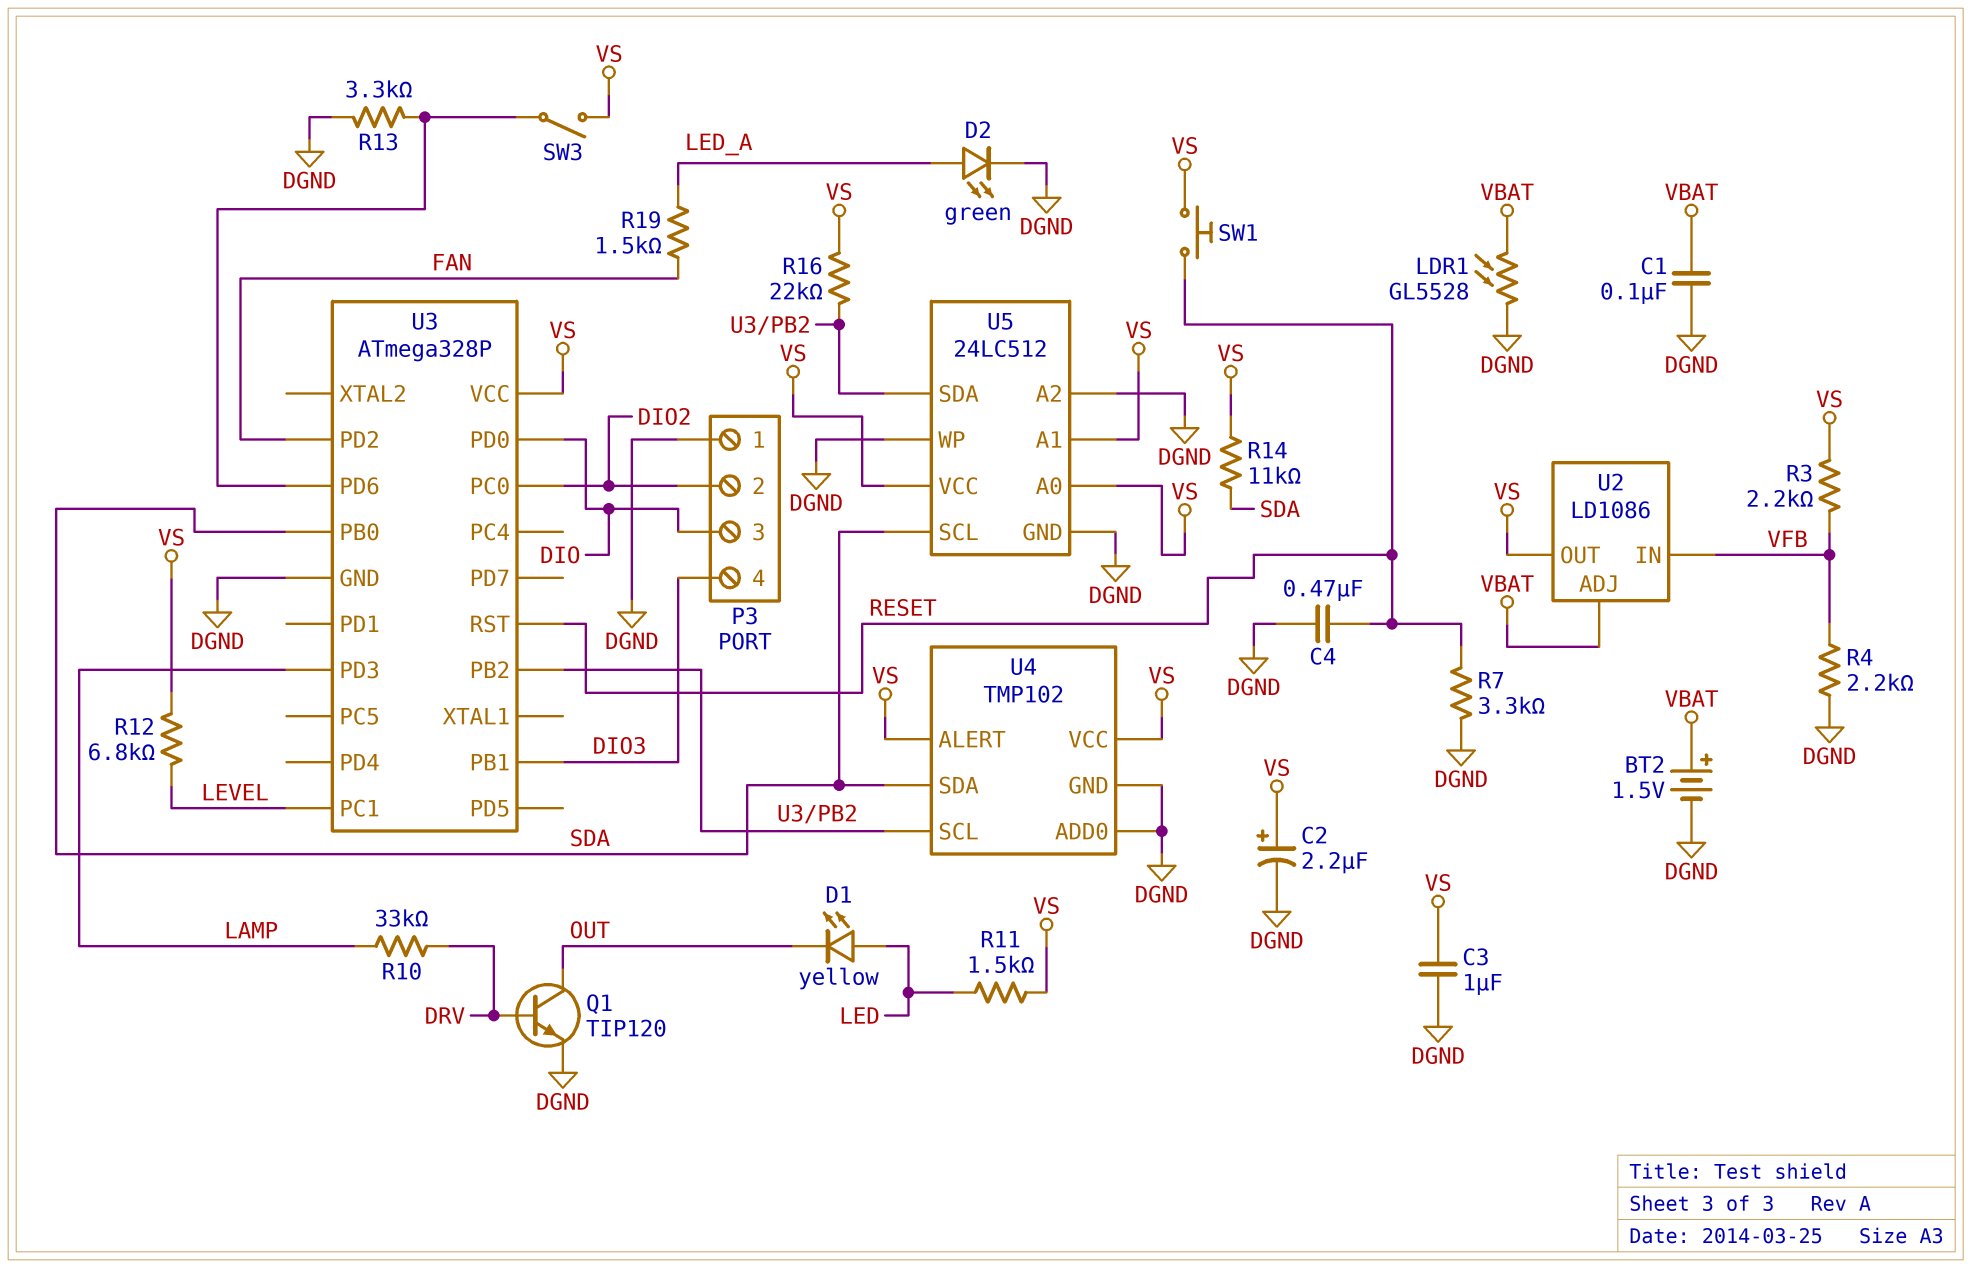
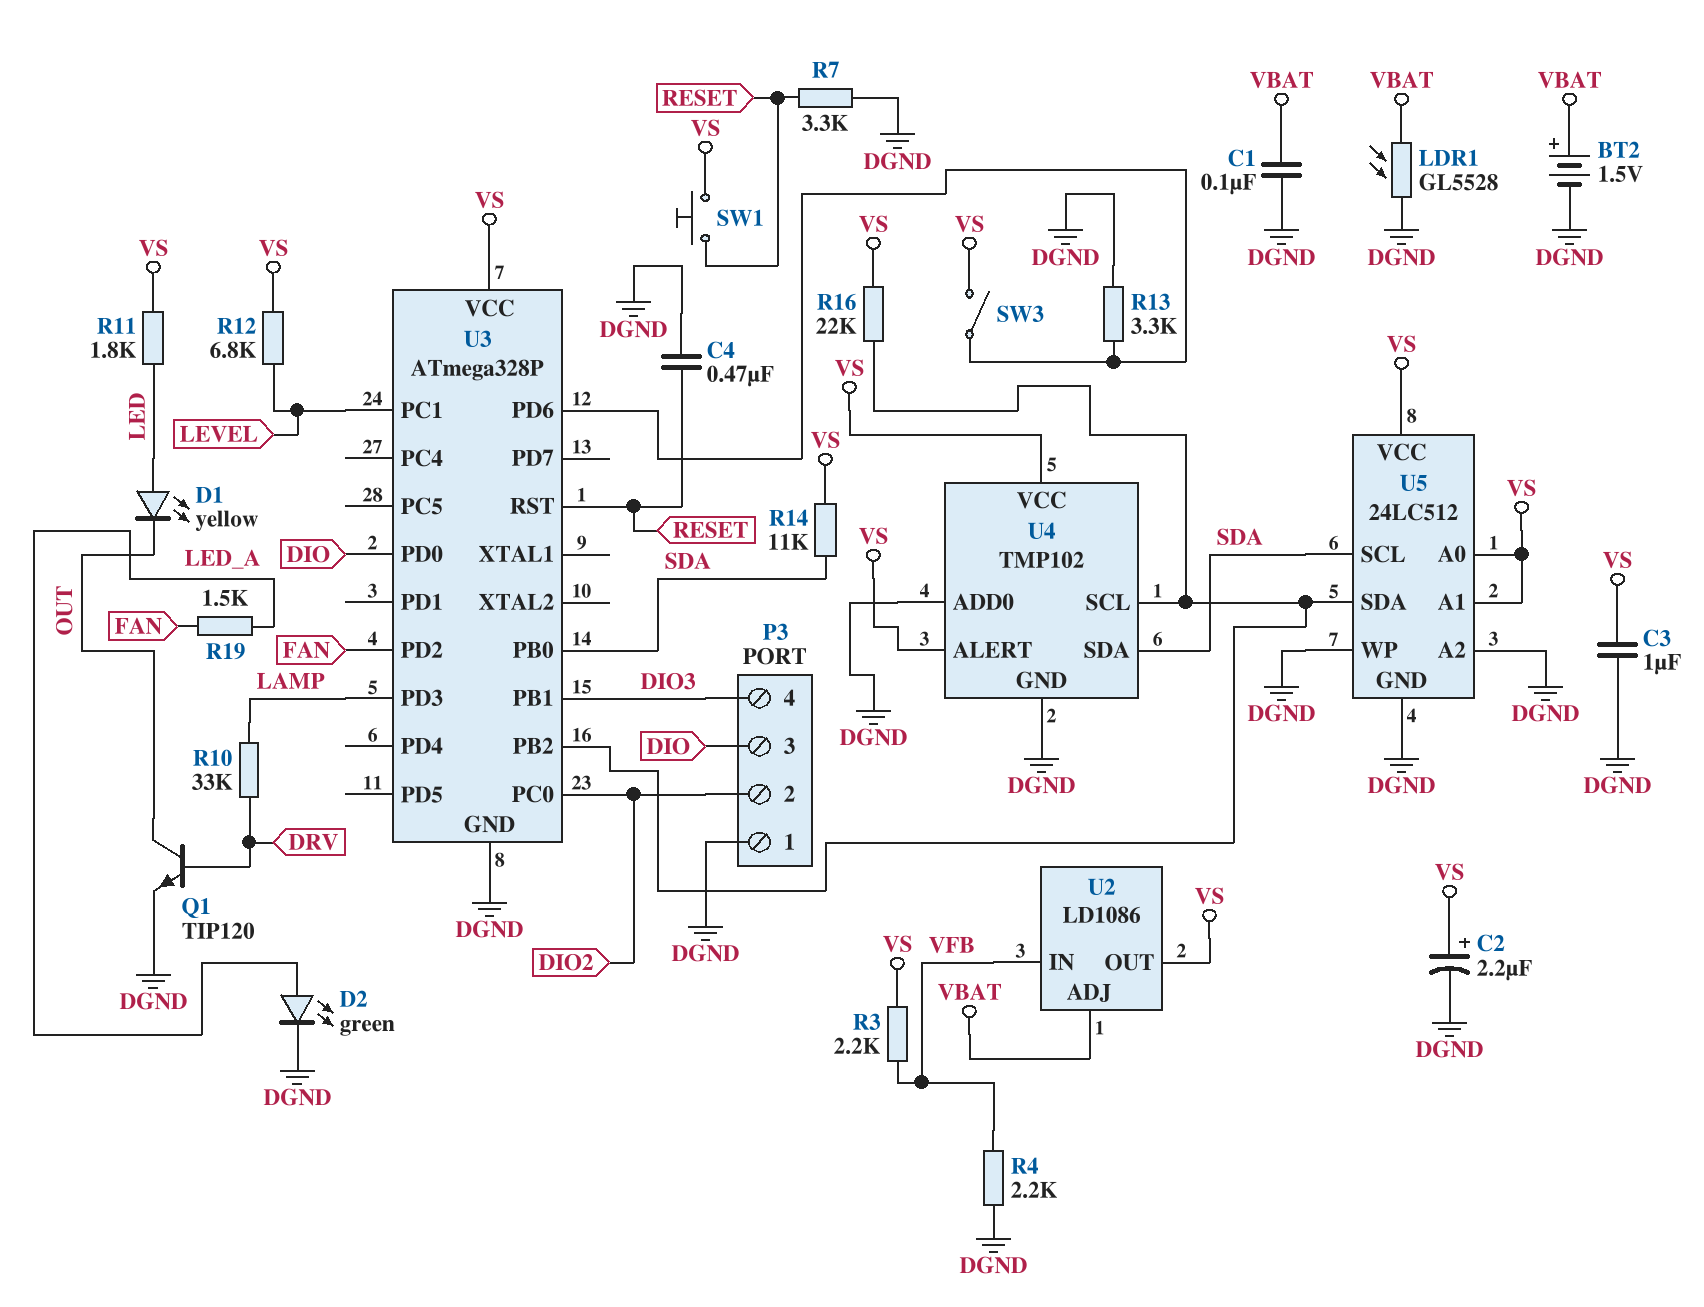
R11: 1.5k (LED, VS) -> 1.8k (LED, VS)

